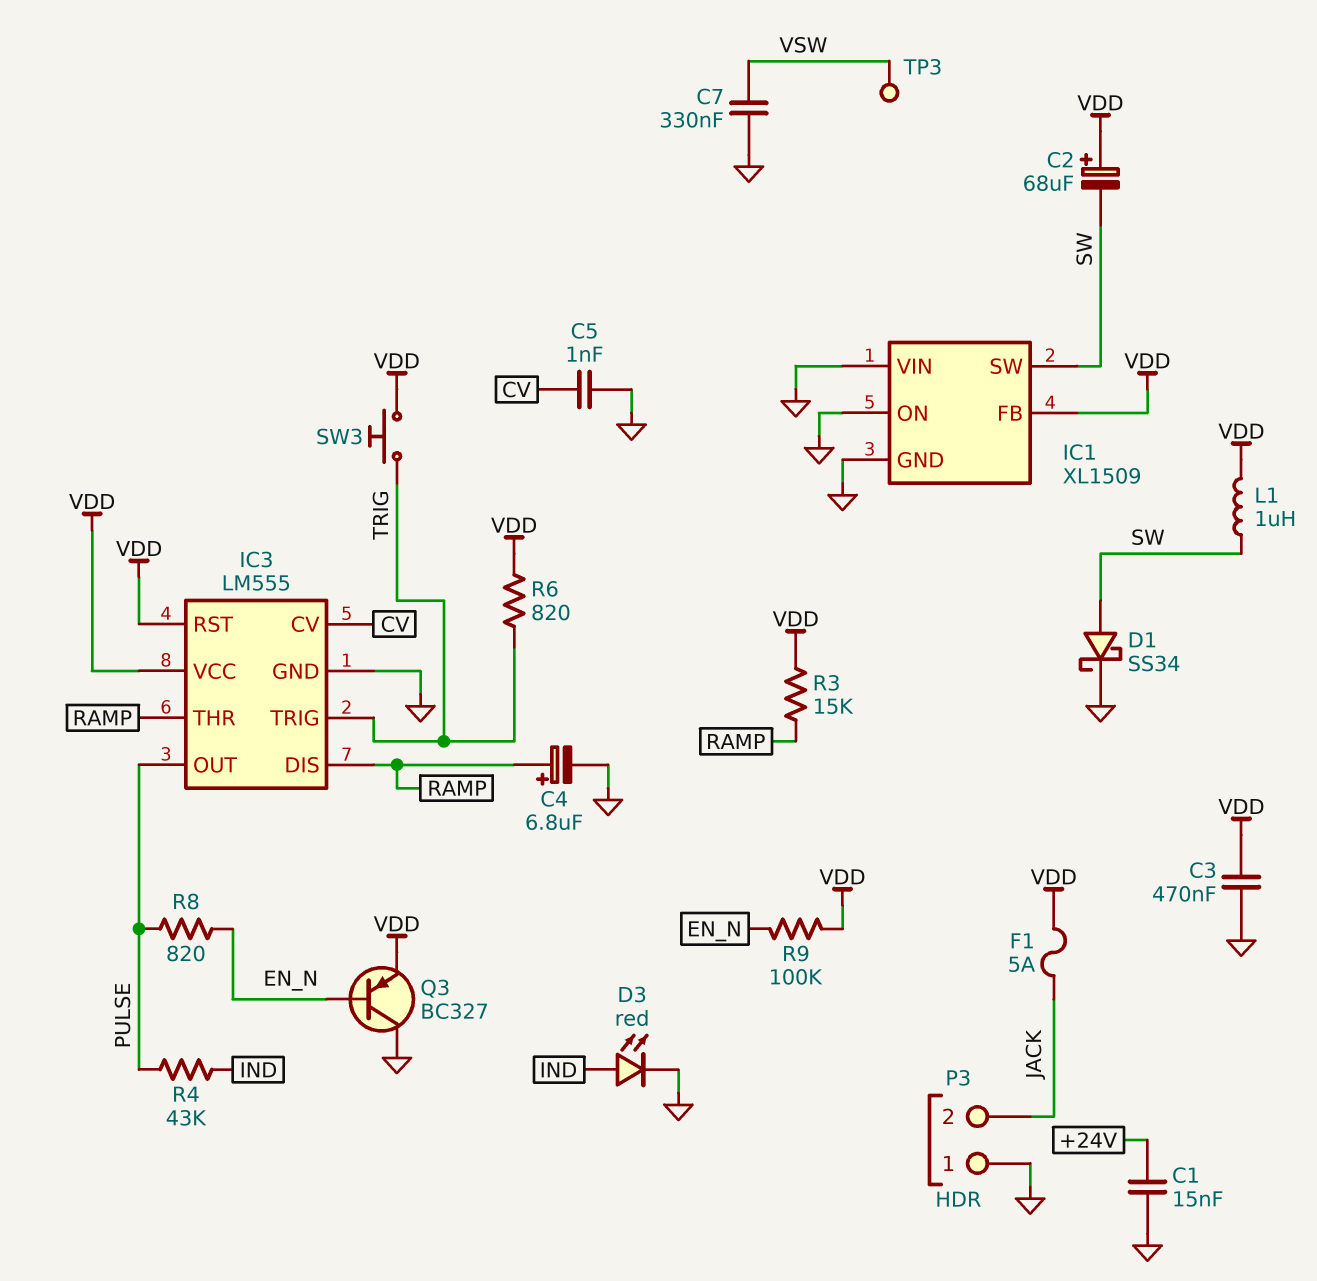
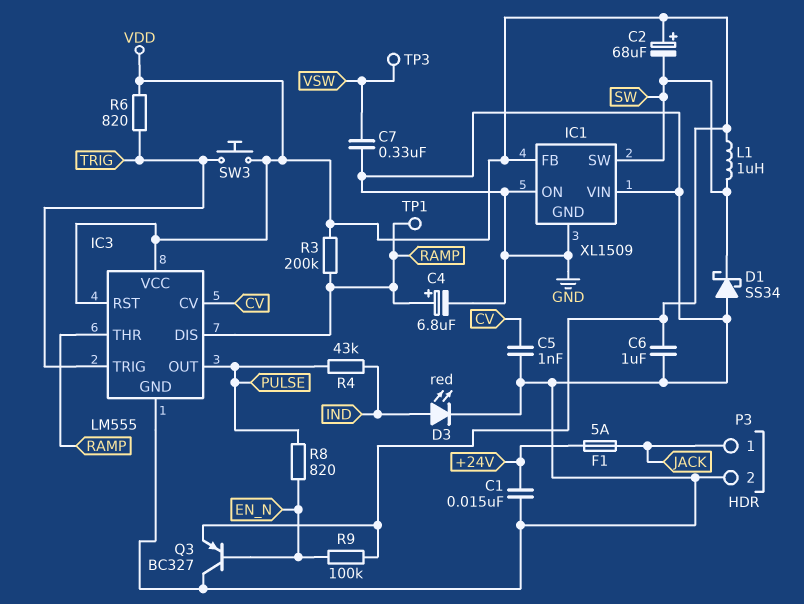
C3: 470nF (GND, VDD) -> none
C6: none -> 1uF (GND, VDD)
D1: schottky SS34 (A SW, K GND) -> schottky SS34 (A GND, K SW)
F1: 5A (JACK, VDD) -> 5A (+24V, JACK)
P3 pin 1: GND -> JACK
P3 pin 2: JACK -> GND
R3: 15k (RAMP, VDD) -> 200k (RAMP, VDD)
TP1: none -> test point (RAMP)

